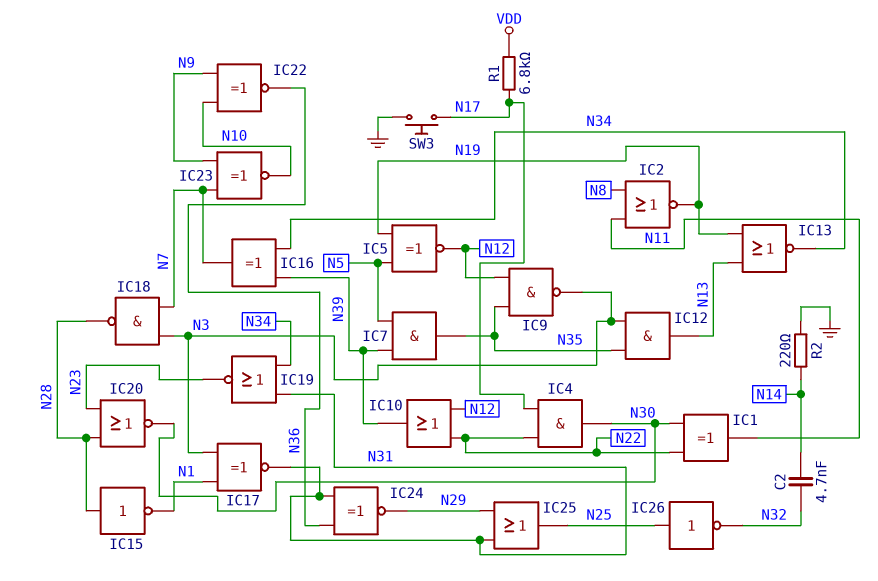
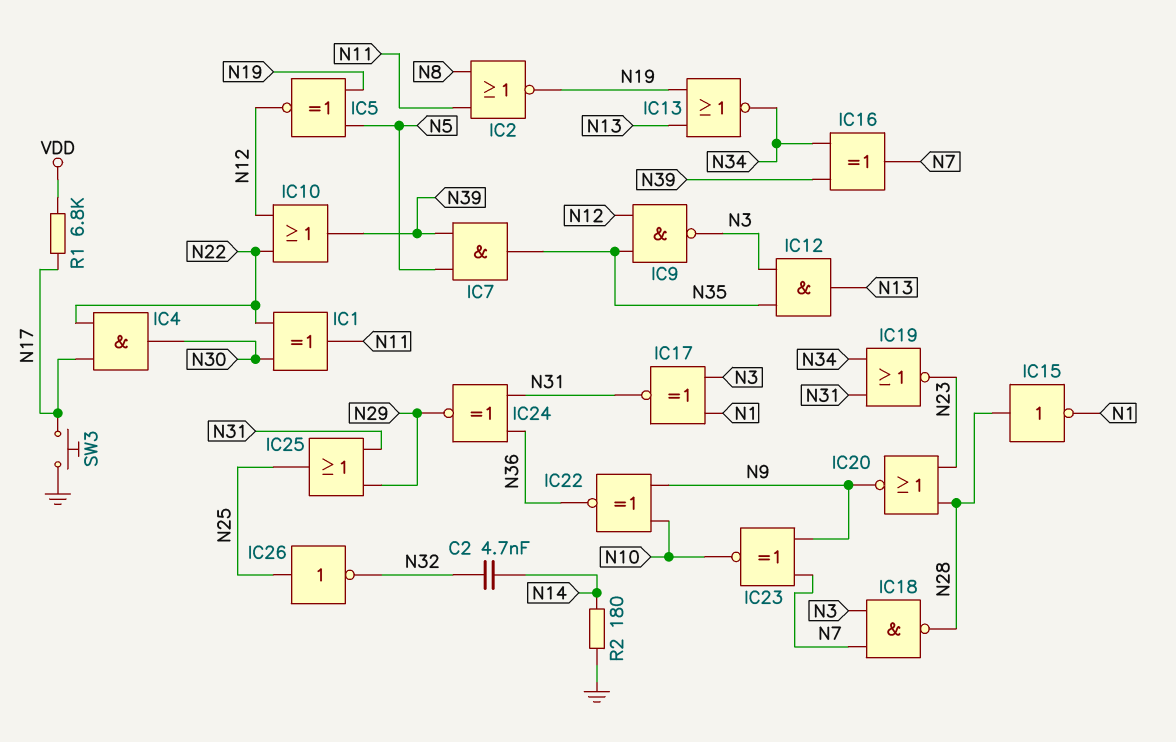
IC20: NOR (in N23, in N28, out N30) -> NOR (in N23, in N28, out N9)
R2: 220 (GND, N14) -> 180 (GND, N14)

